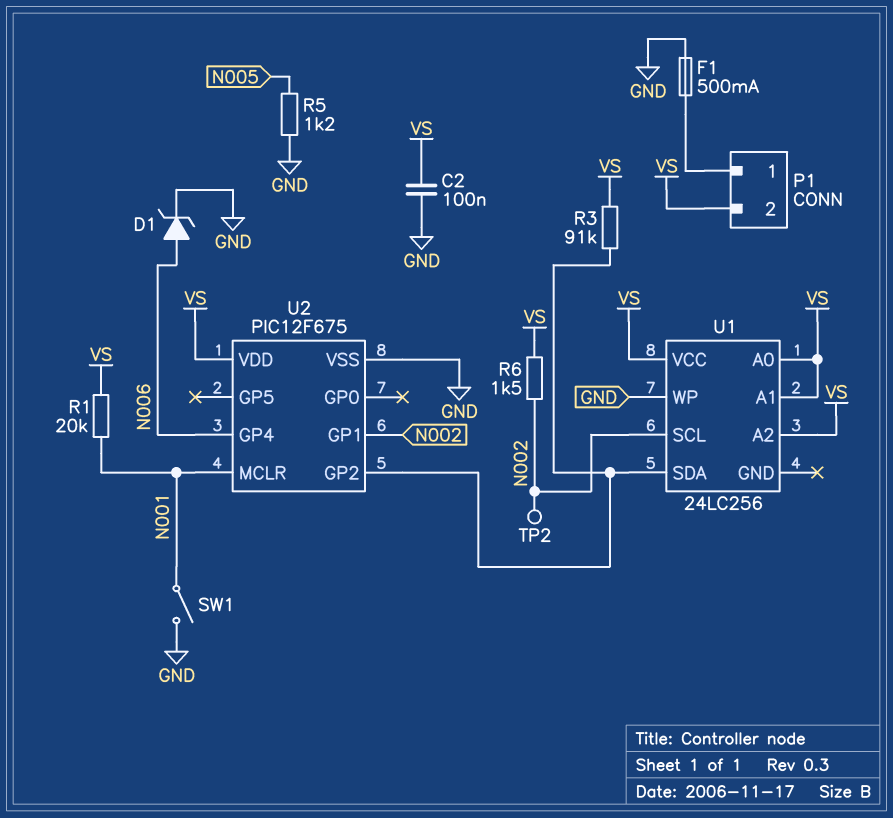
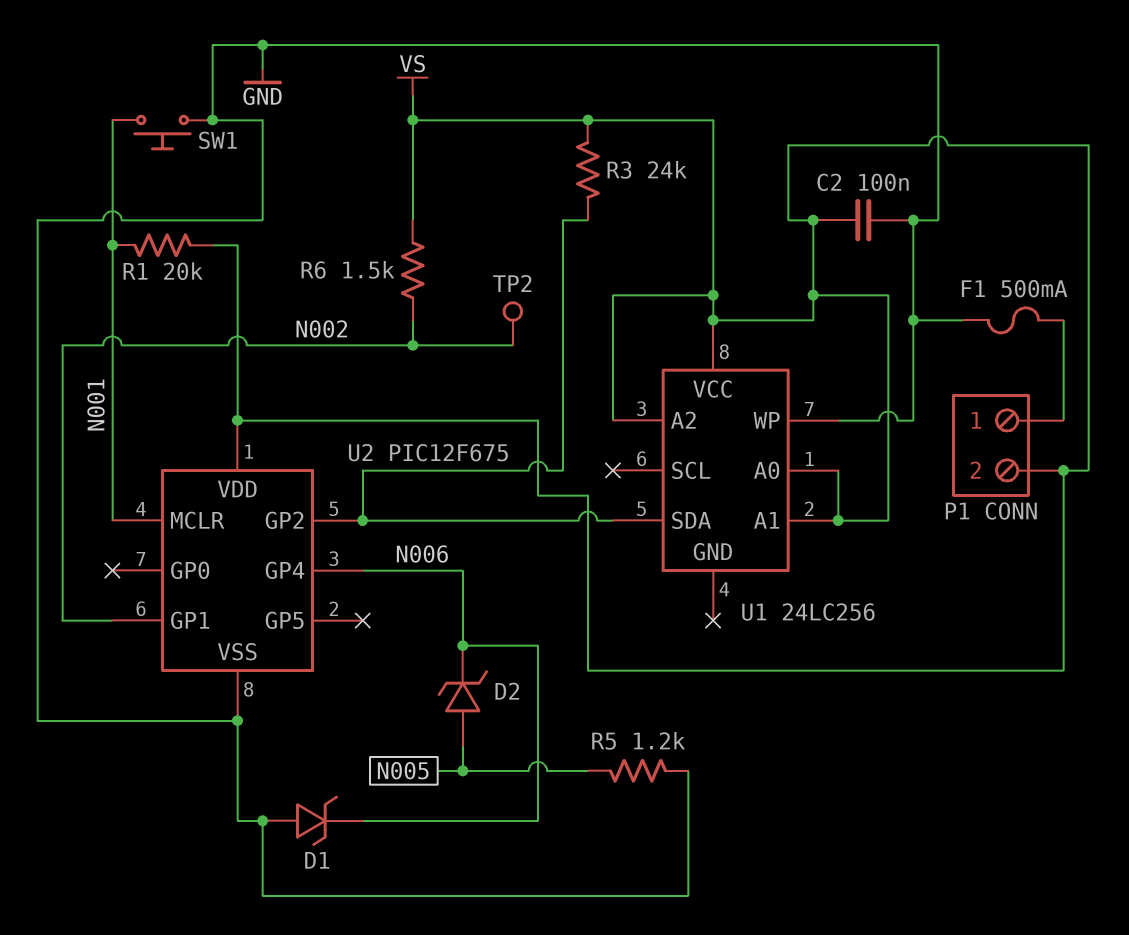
D1: zener (A N006, K GND) -> zener (A GND, K N006)
D2: none -> zener (A N005, K N006)
R3: 91k (U1/SDA, VS) -> 24k (U1/SDA, VS)
SW1: switch (GND, N001) -> button (GND, N001)
U1 pin SCL: N002 -> none

